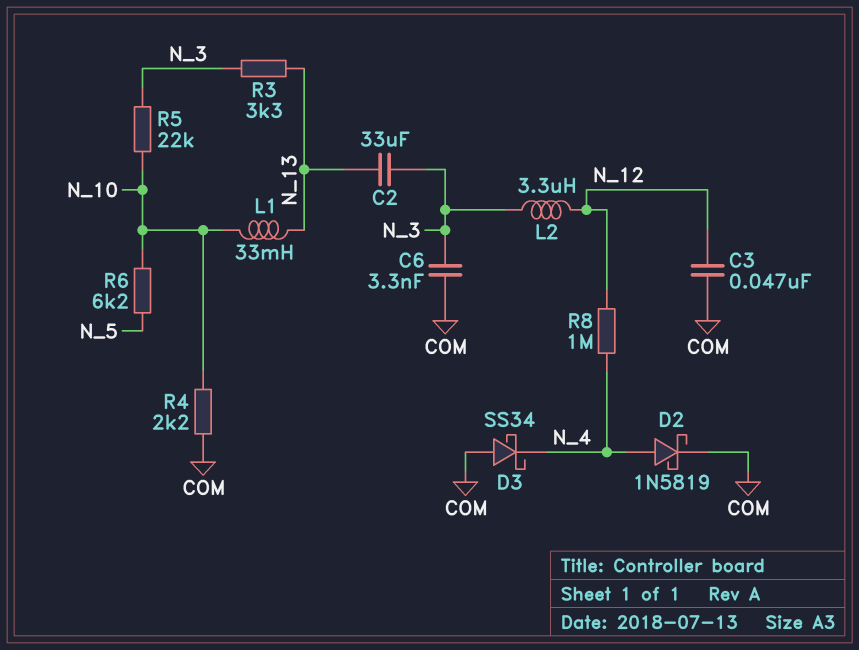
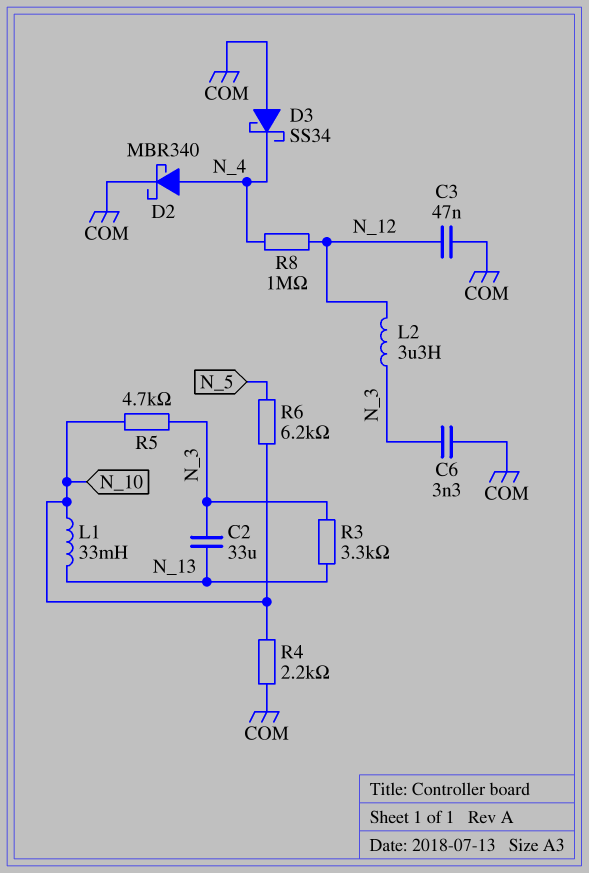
D2: schottky 1N5819 (A N_4, K COM) -> schottky MBR340 (A N_4, K COM)
R5: 22k (N_3, N_10) -> 4.7k (N_3, N_10)

